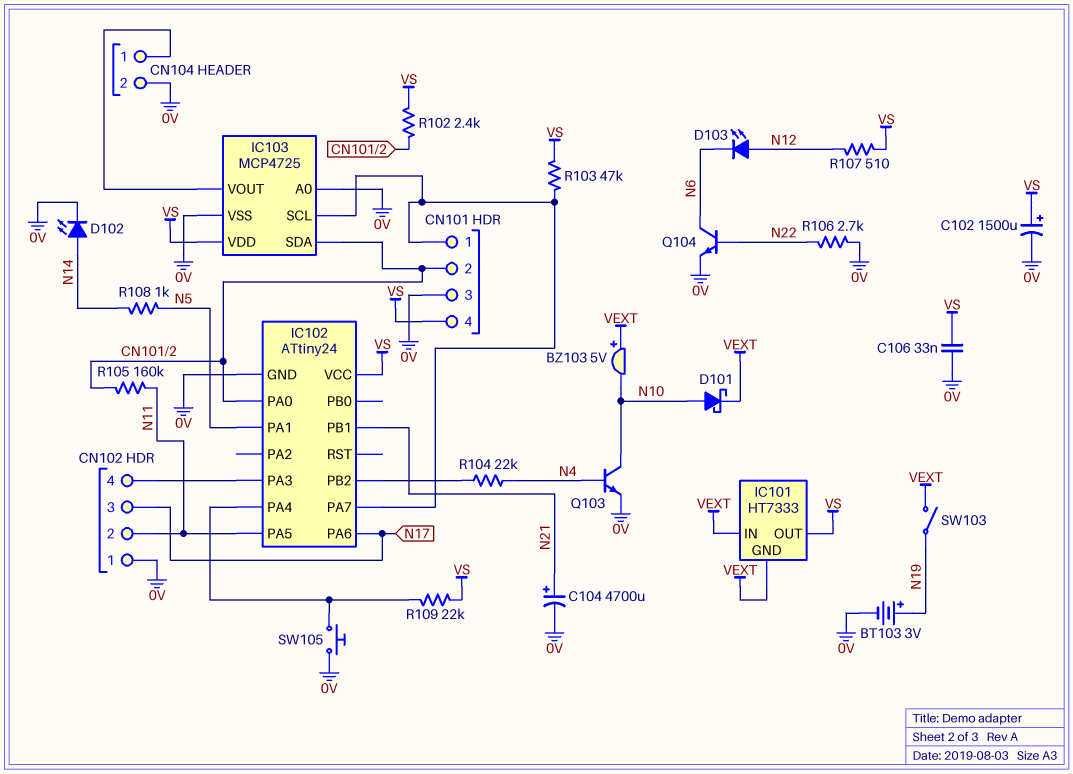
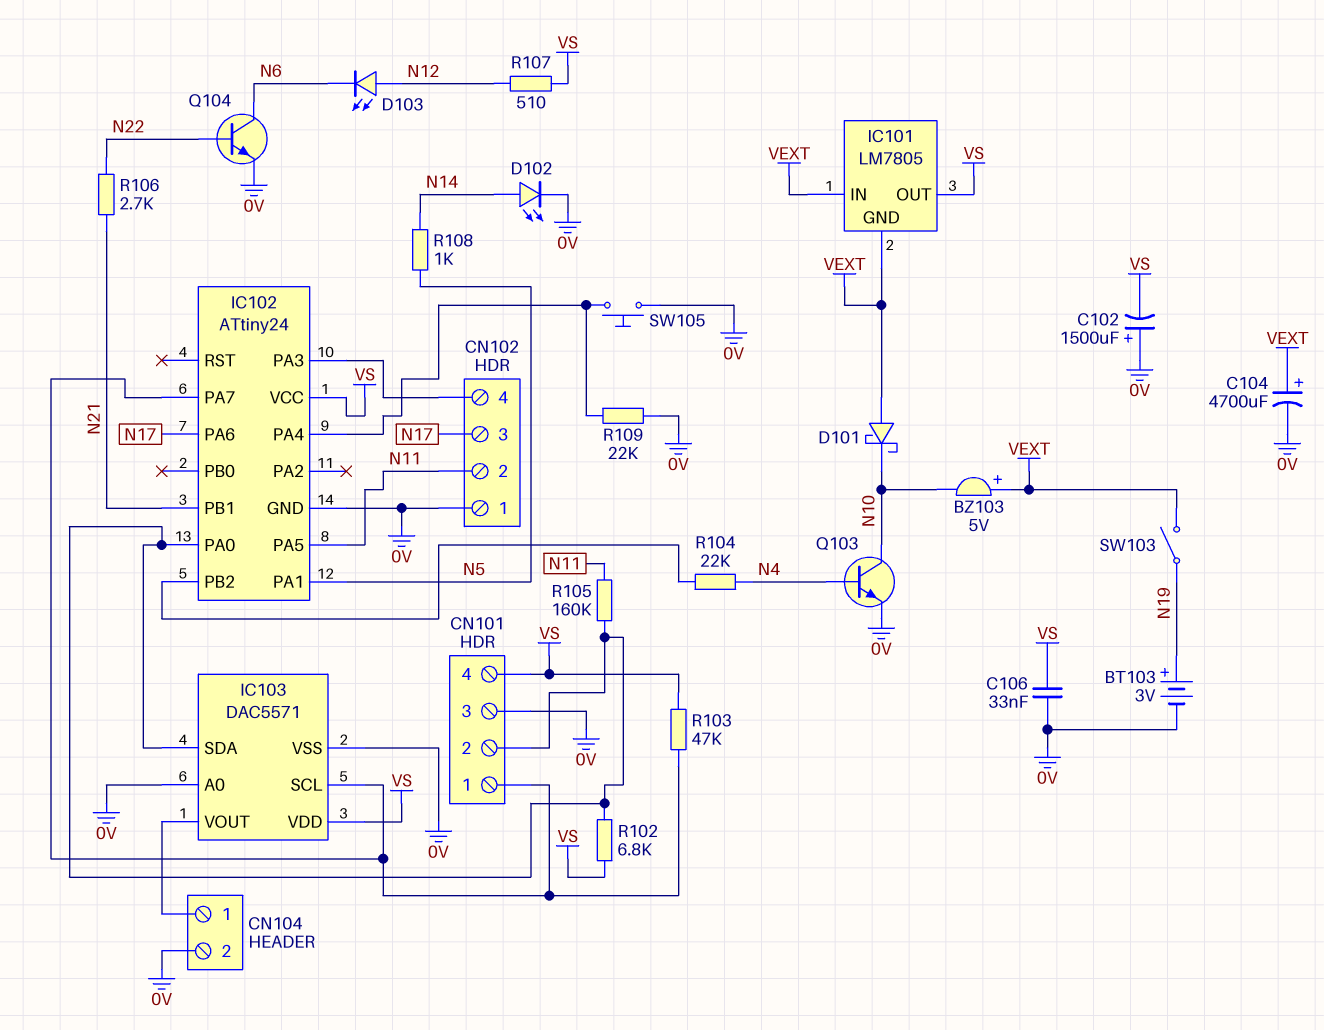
C102: 1500uF (plus VS, minus 0V) -> 1500uF (plus 0V, minus VS)
C104: 4700uF (plus N21, minus 0V) -> 4700uF (plus VEXT, minus 0V)
D101: schottky (A N10, K VEXT) -> schottky (A VEXT, K N10)
IC101: HT7333 -> LM7805
IC103: MCP4725 -> DAC5571
R102: 2.4k (CN101/2, VS) -> 6.8k (CN101/2, VS)
R106: 2.7k (0V, N22) -> 2.7k (N21, N22)
R109: 22k (IC102/PA4, VS) -> 22k (0V, IC102/PA4)

